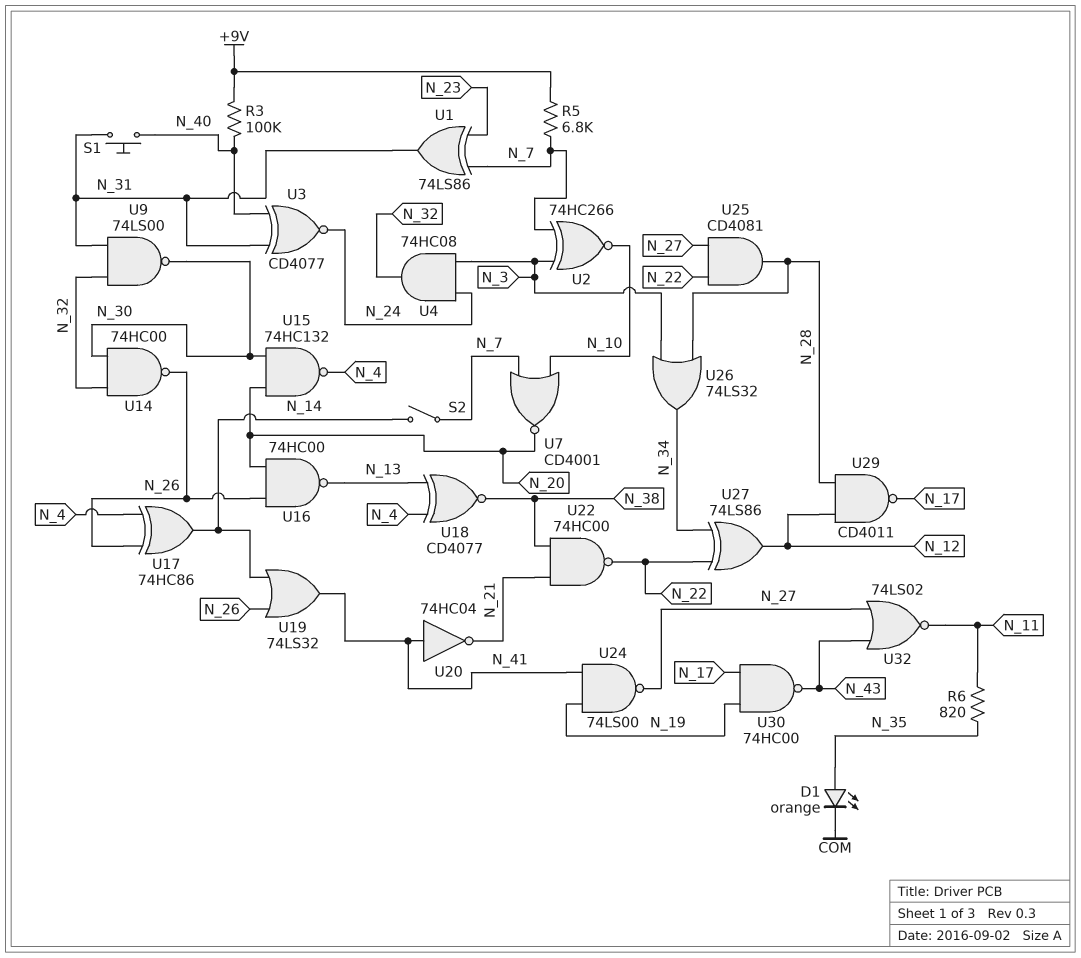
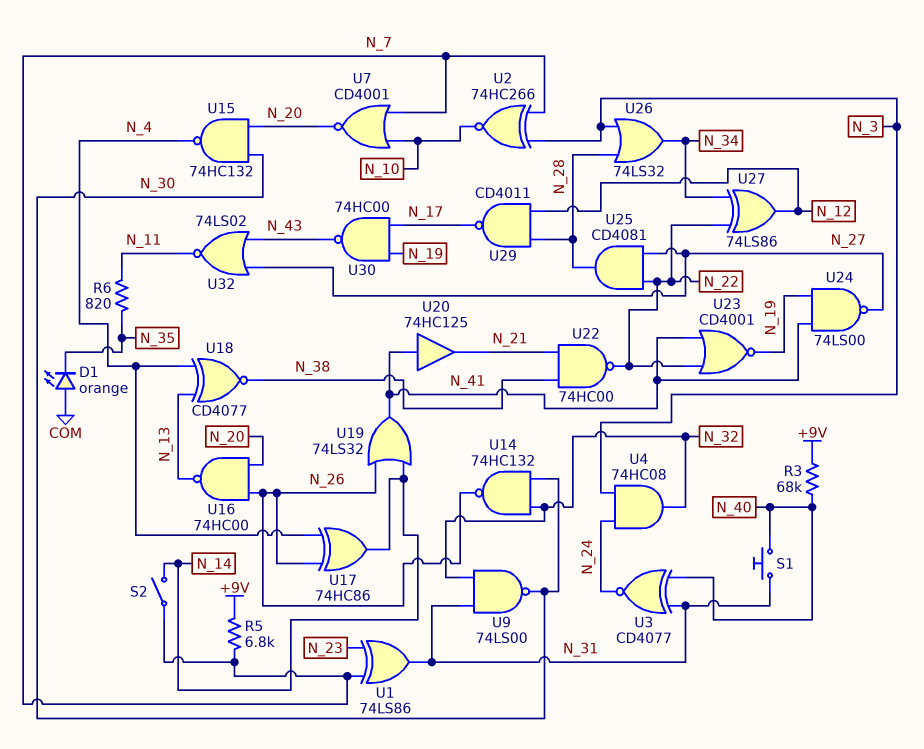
D1: LED orange (A N_35, K COM) -> LED orange (A COM, K N_35)
R3: 100k (+9V, N_40) -> 68k (+9V, N_40)
U14: NAND 74HC00 (in N_30, in N_32, out N_26) -> NAND 74HC132 (in N_30, in N_32, out N_26)
U20: NOT 74HC04 (in N_41, out N_21) -> buffer 74HC125 (in N_41, out N_21)
U23: none -> NOR CD4001 (in N_22, in N_41, out N_19)

